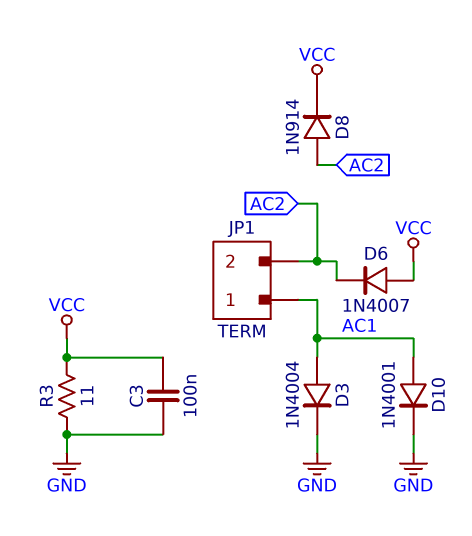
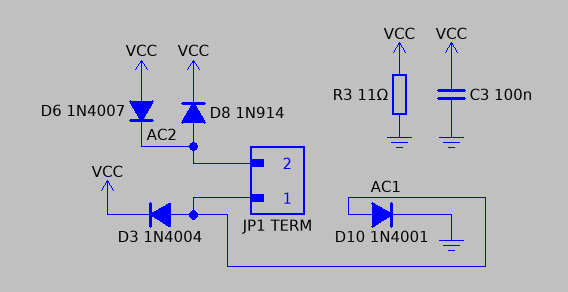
D3: diode 1N4004 (A AC1, K GND) -> diode 1N4004 (A AC1, K VCC)

